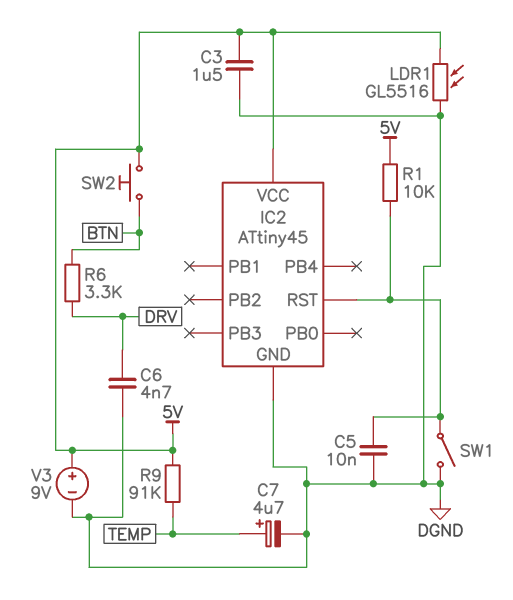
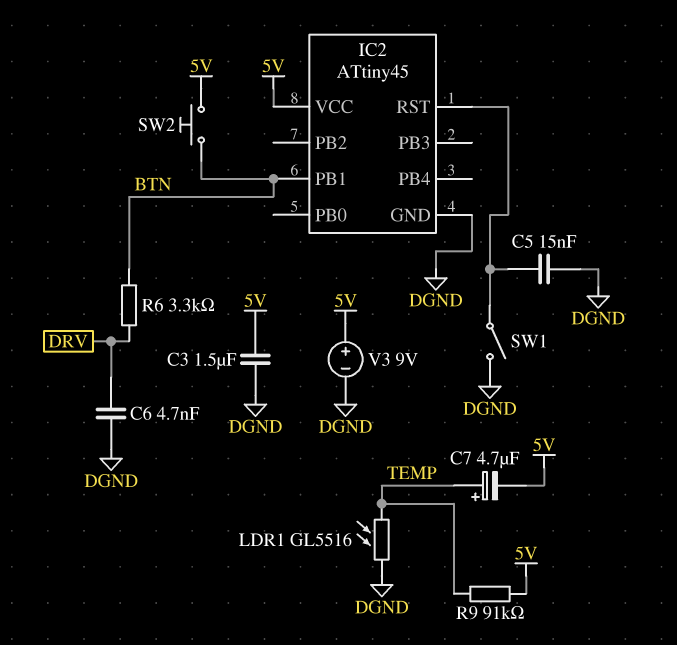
C5: 10nF (DGND, IC2/RST) -> 15nF (DGND, IC2/RST)
C7: 4.7uF (plus TEMP, minus DGND) -> 4.7uF (plus TEMP, minus 5V)
IC2 pin PB1: none -> BTN
LDR1: GL5516 (5V, DGND) -> GL5516 (DGND, TEMP)
R1: 10k (5V, IC2/RST) -> none

